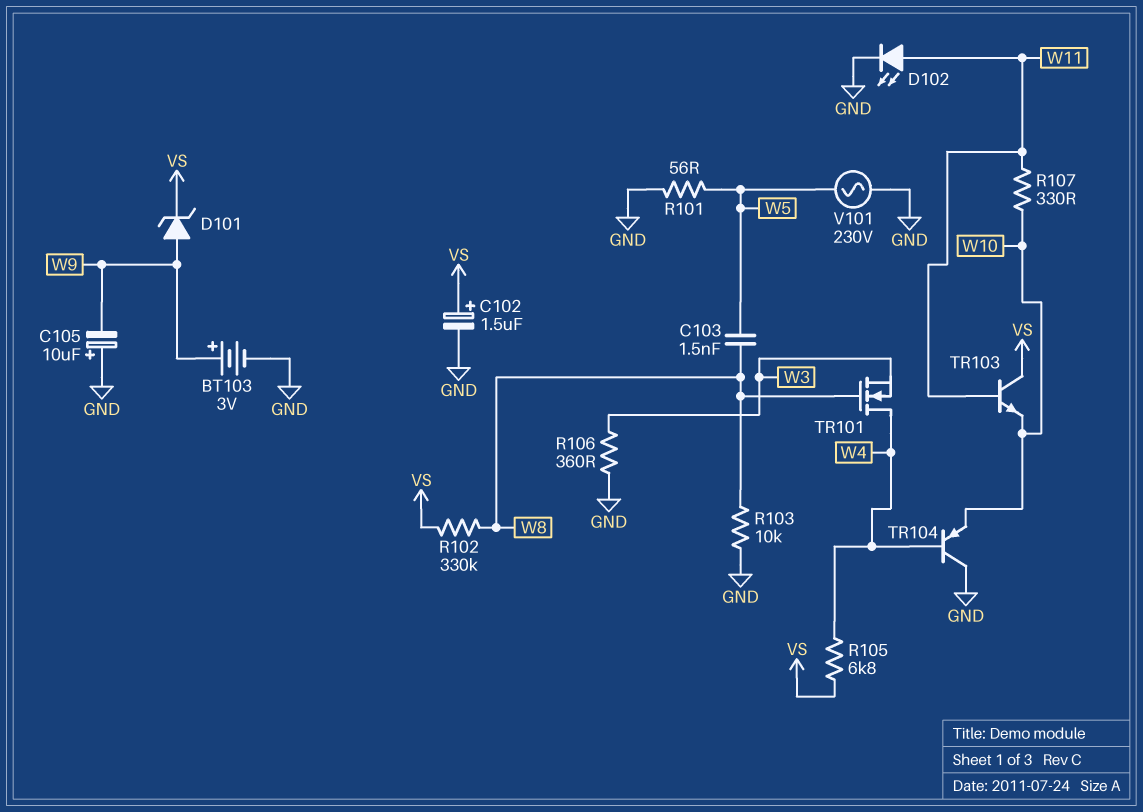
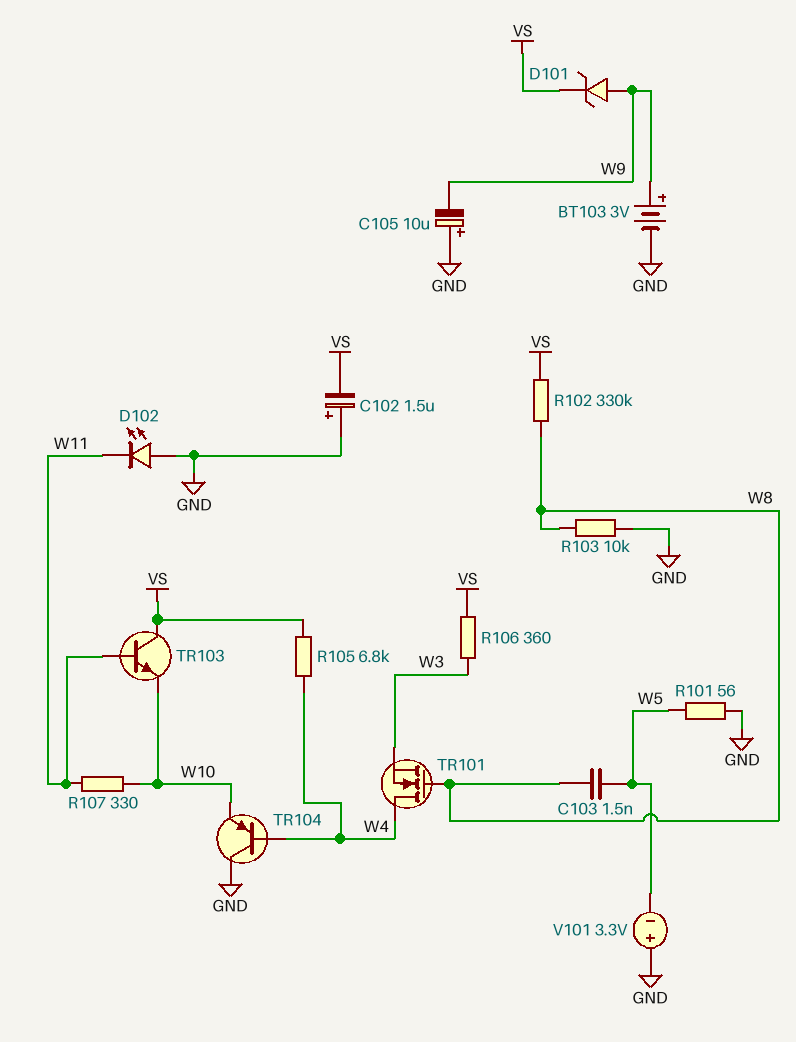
C102: 1.5uF (plus VS, minus GND) -> 1.5uF (plus GND, minus VS)
D102: LED (A W11, K GND) -> LED (A GND, K W11)
R106: 360 (GND, W3) -> 360 (VS, W3)
V101: AC 230V (GND, W5) -> 3.3V (plus GND, minus W5)

